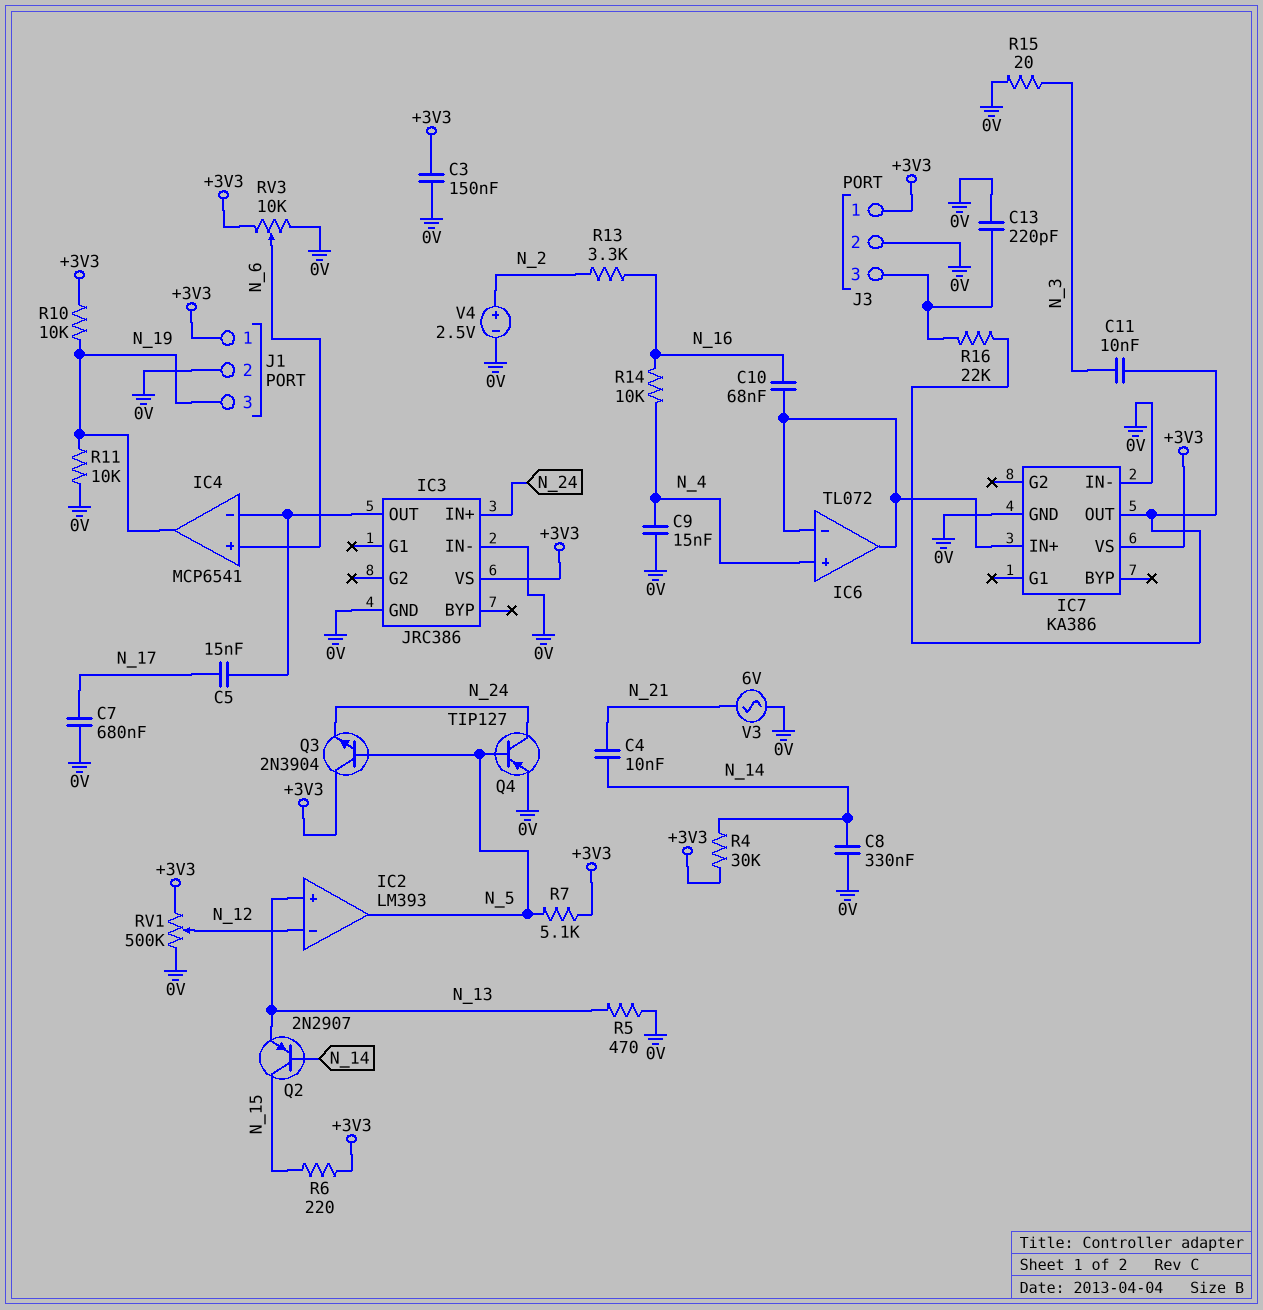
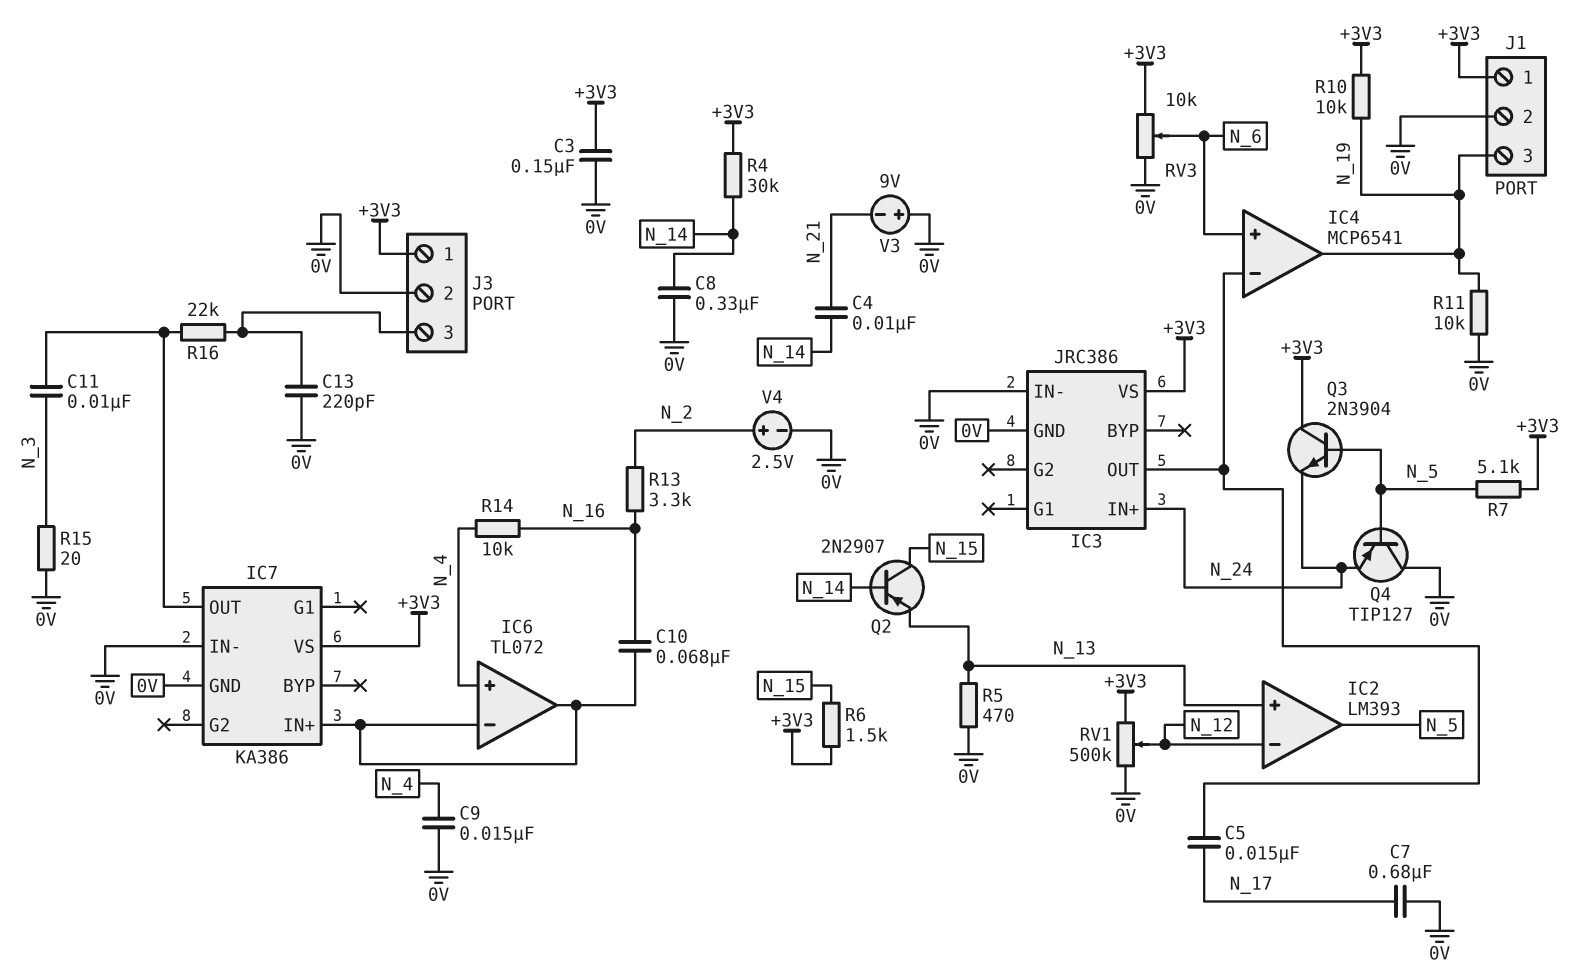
Q4: PNP TIP127 (B N_5, C N_24, E 0V) -> PNP TIP127 (B N_5, C 0V, E N_24)
R6: 220 (+3V3, N_15) -> 1.5k (+3V3, N_15)
V3: AC 6V (0V, N_21) -> 9V (plus 0V, minus N_21)

